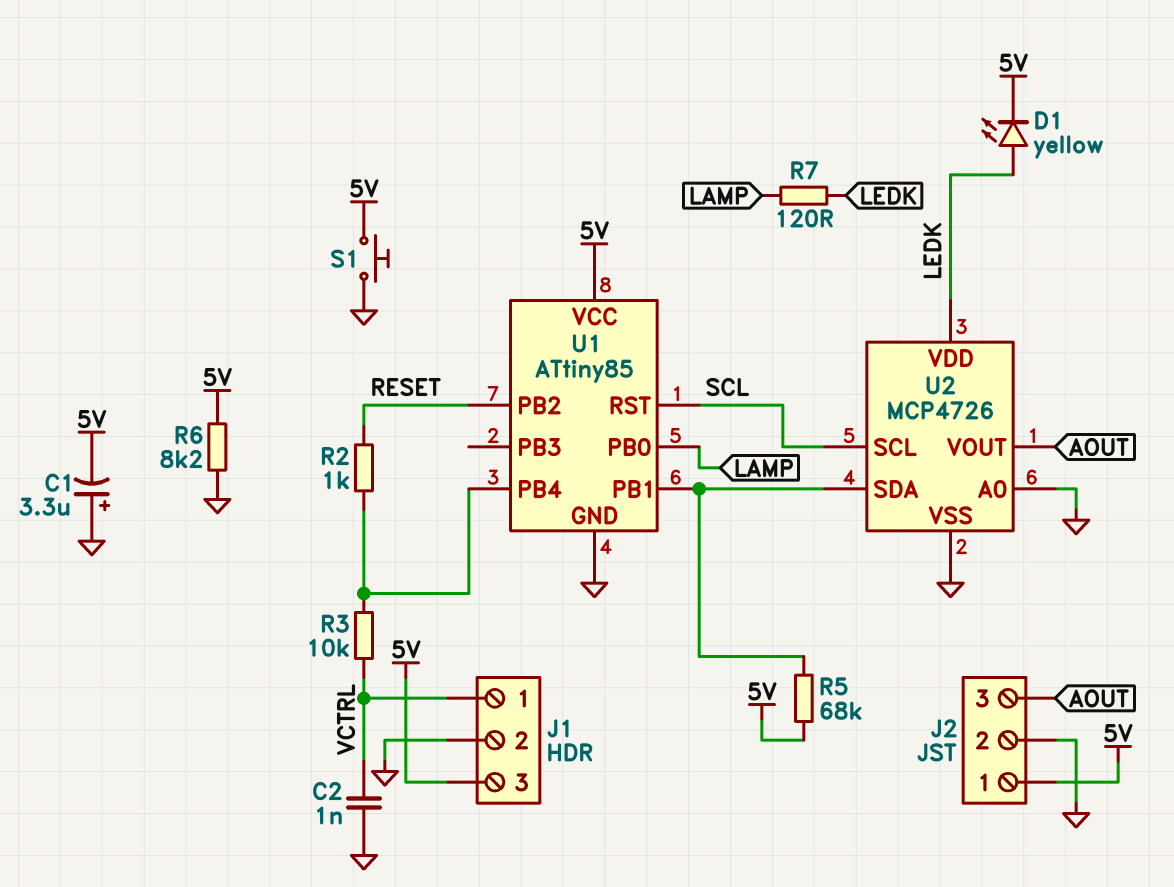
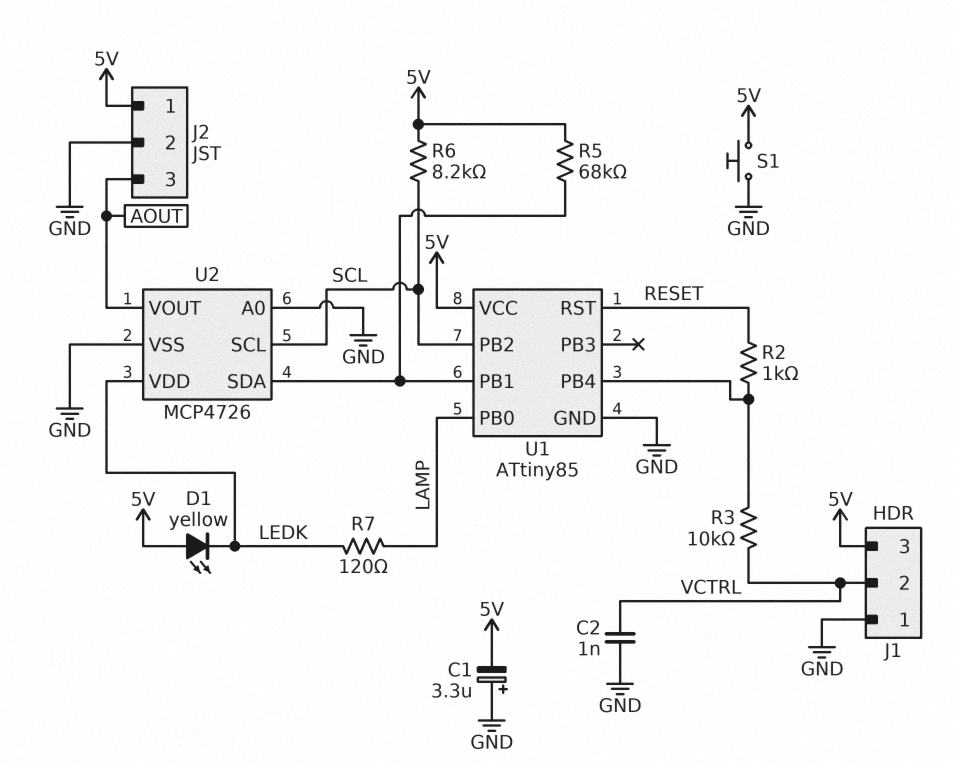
D1: LED yellow (A LEDK, K 5V) -> LED yellow (A 5V, K LEDK)
J1 pin 1: VCTRL -> GND
J1 pin 2: GND -> VCTRL
R6: 8.2k (5V, GND) -> 8.2k (5V, SCL)
U1 pin PB2: RESET -> SCL
U1 pin RST: SCL -> RESET

